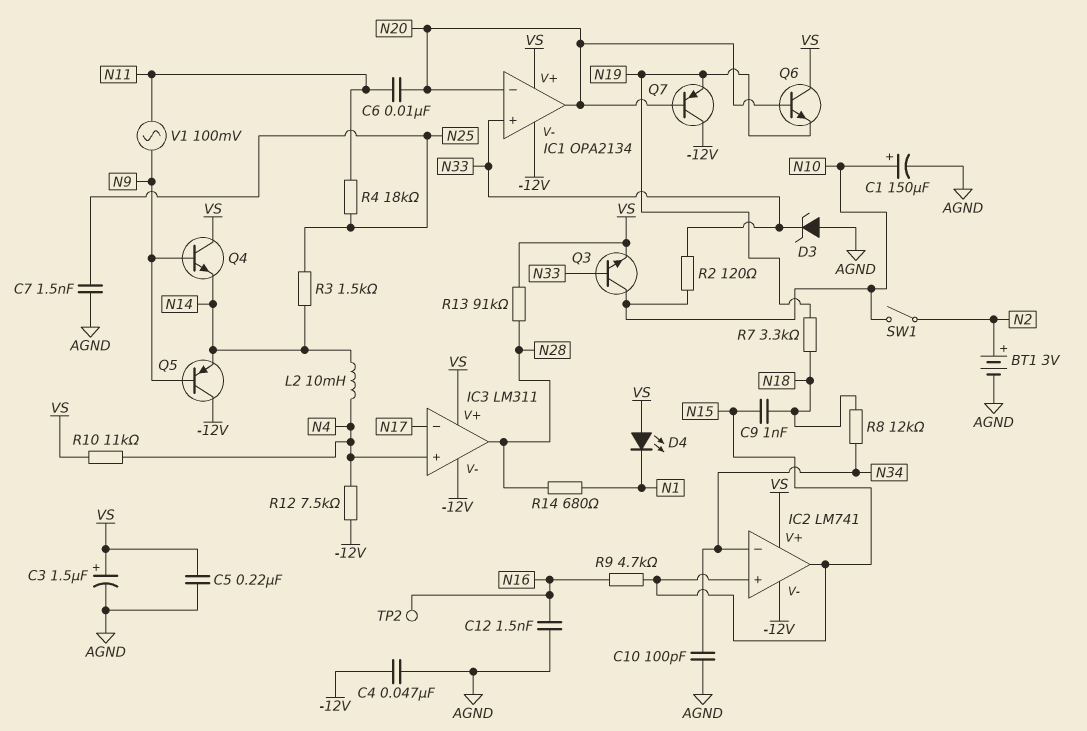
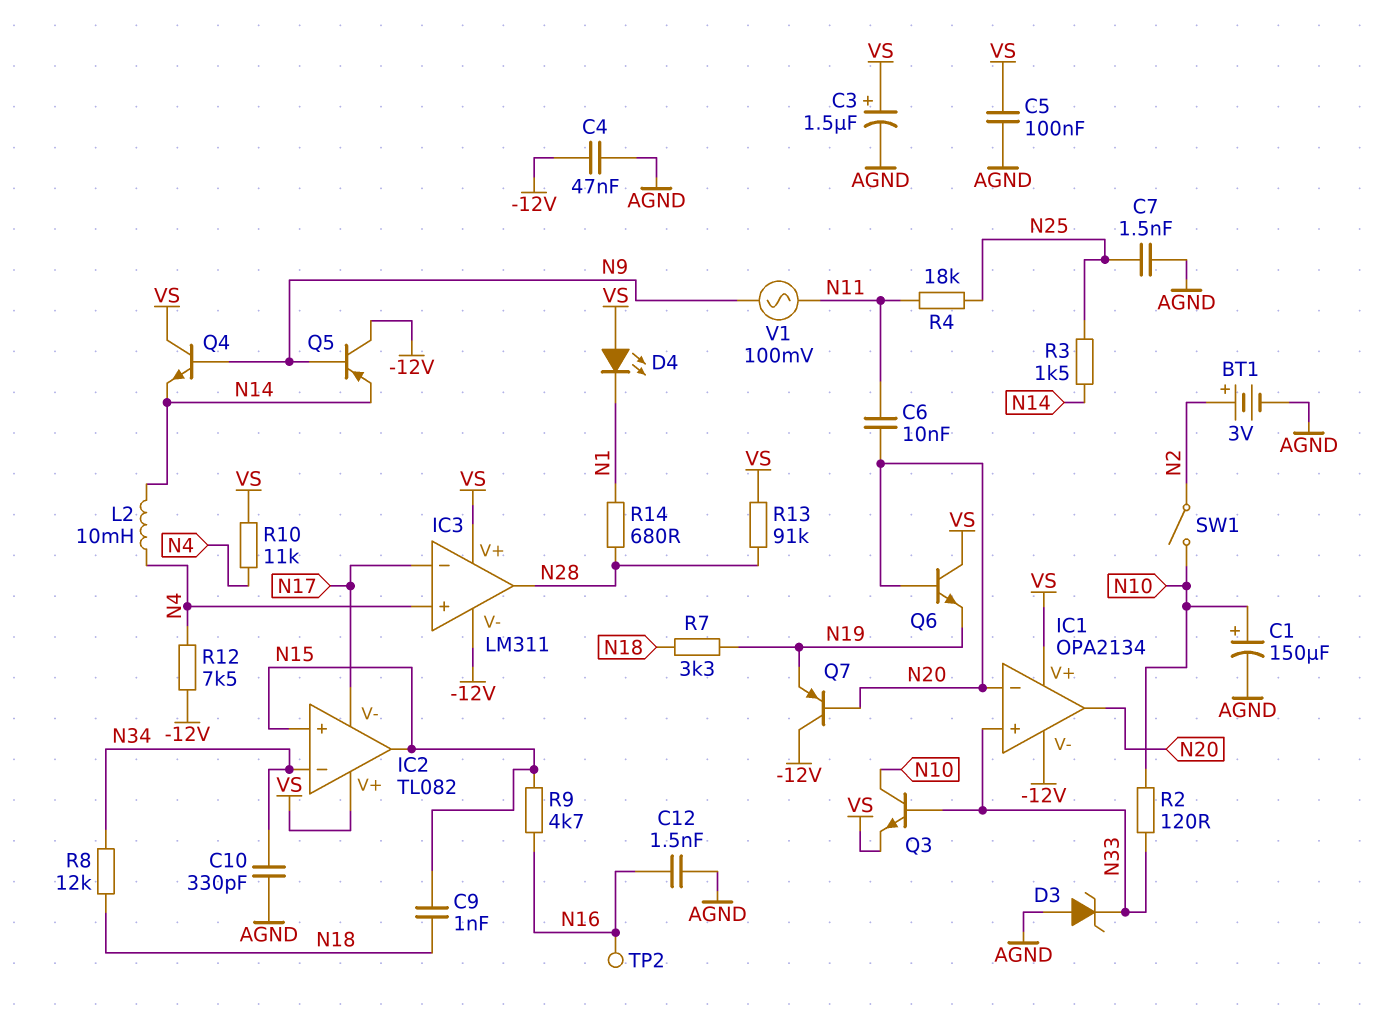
C5: 220nF (AGND, VS) -> 100nF (AGND, VS)
C10: 100pF (AGND, N34) -> 330pF (AGND, N34)
IC2: LM741 -> TL082
IC2 pin V-: -12V -> N17

